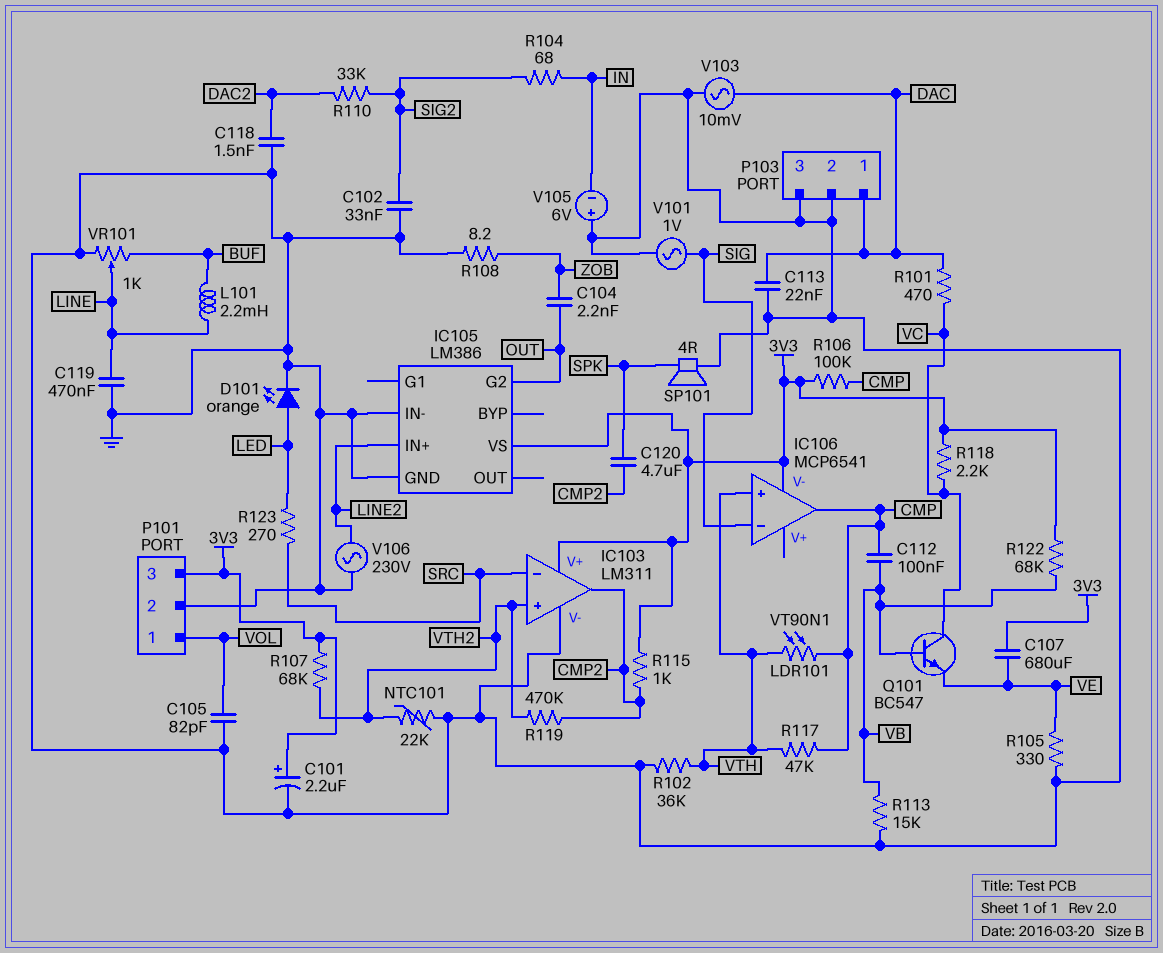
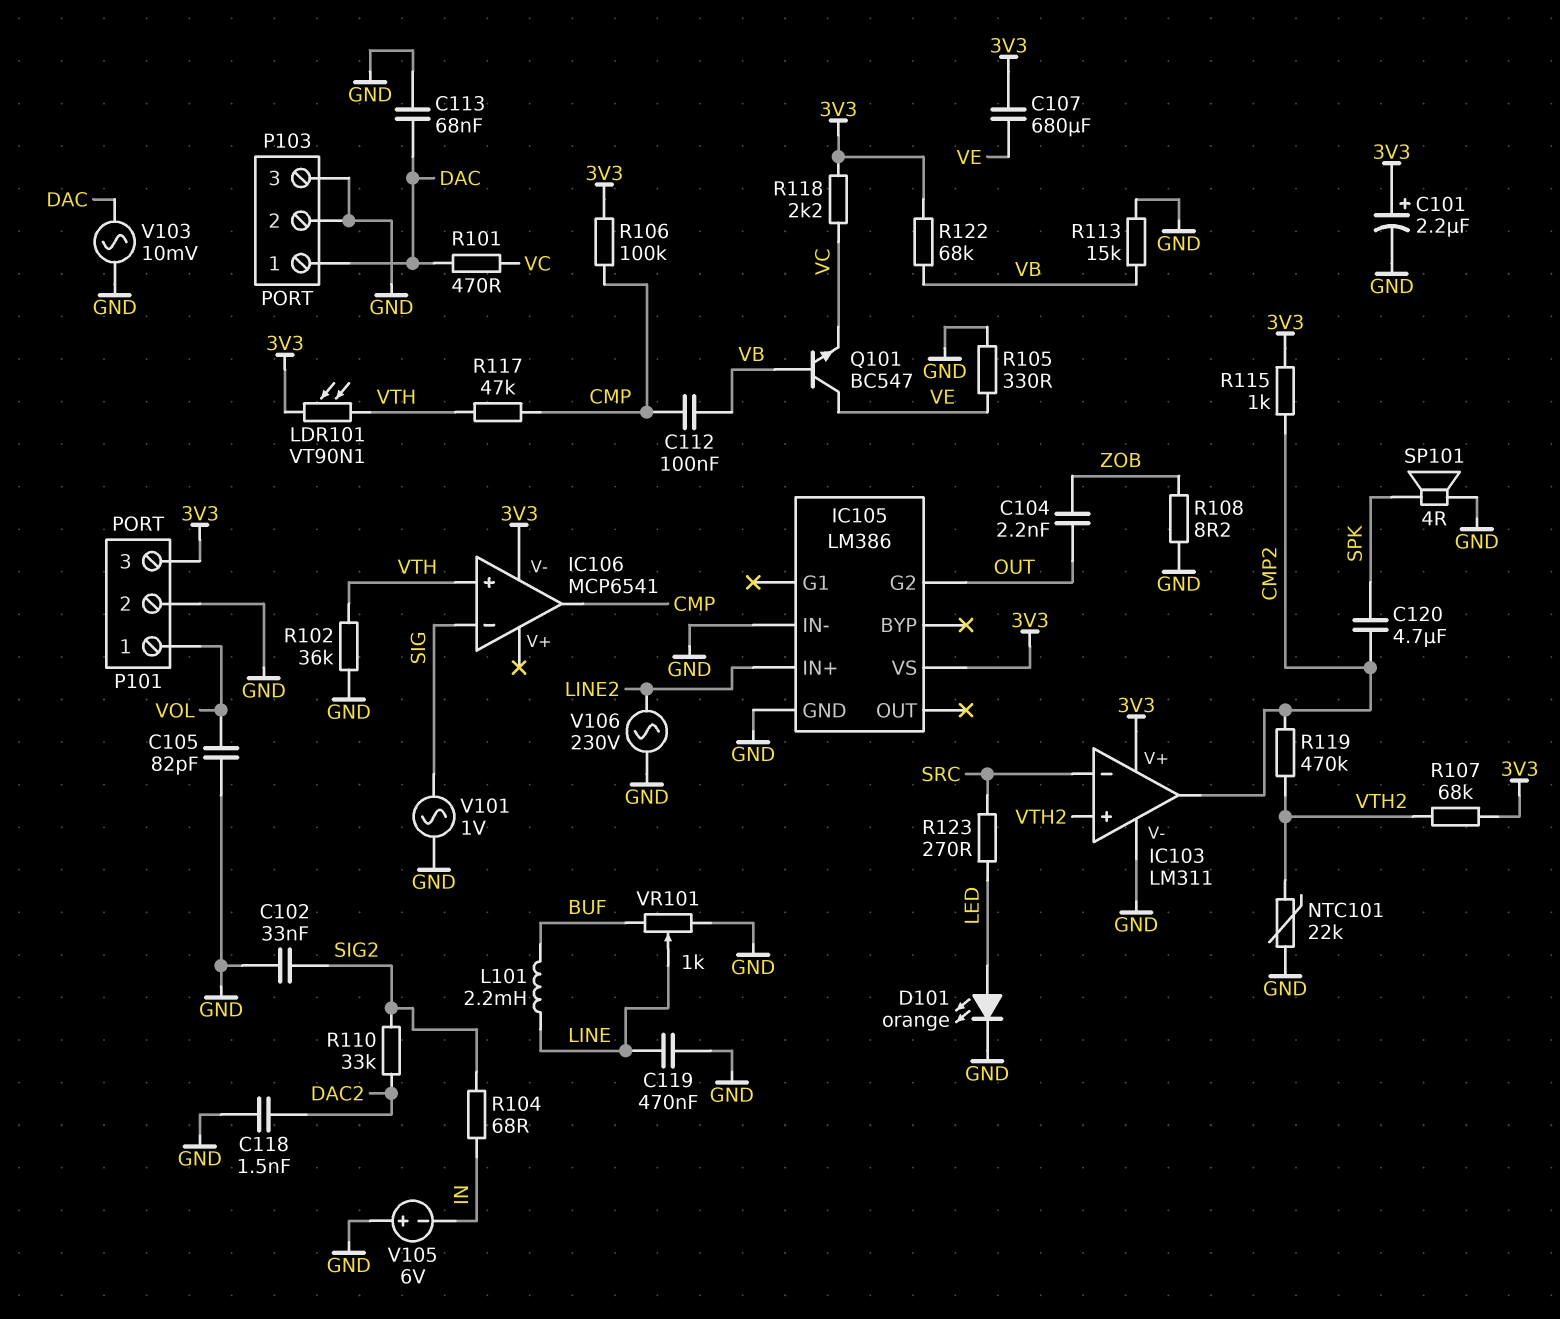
C113: 22nF (DAC, GND) -> 68nF (DAC, GND)
LDR101: VT90N1 (CMP, VTH) -> VT90N1 (3V3, VTH)
Q101: NPN BC547 (B VB, C VC, E VE) -> NPN BC547 (B VB, C VE, E VC)

